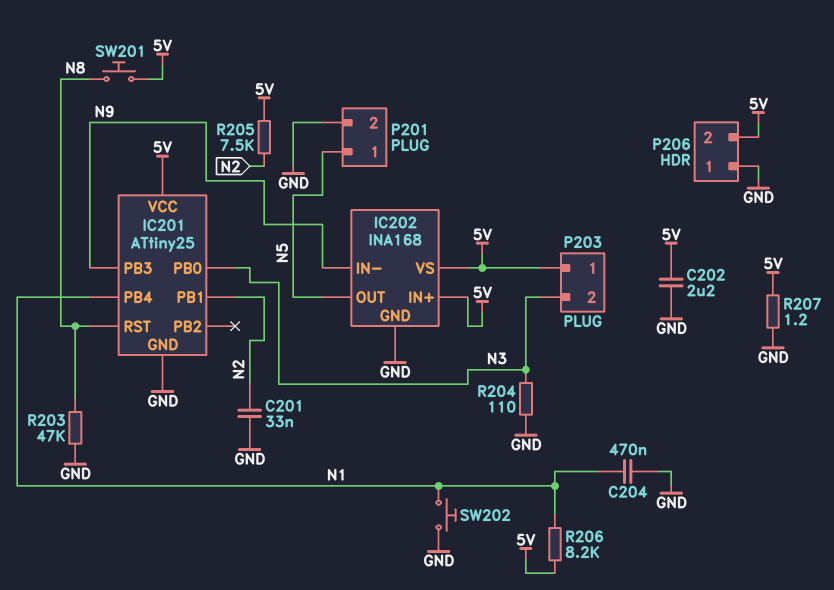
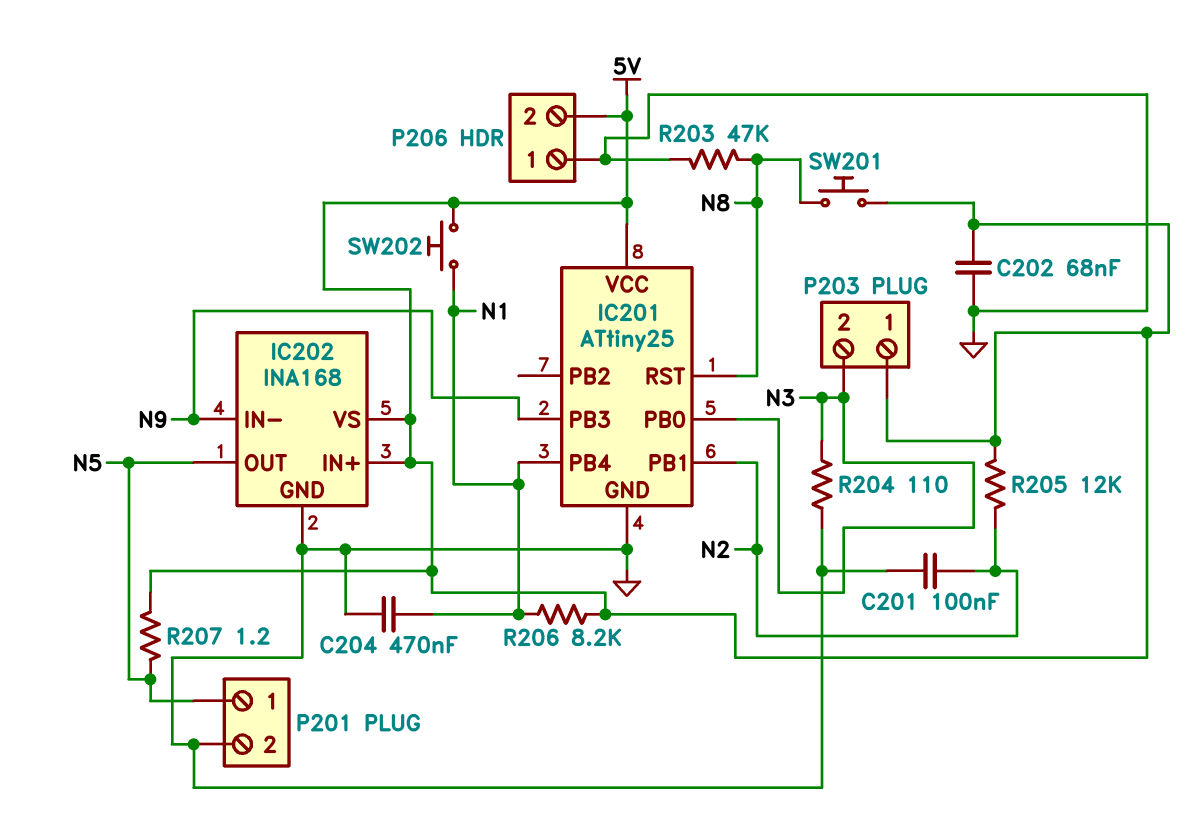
C201: 33nF (GND, N2) -> 100nF (GND, N2)
C202: 2.2uF (5V, GND) -> 68nF (5V, GND)
R205: 7.5k (5V, N2) -> 12k (5V, N2)
R207: 1.2 (5V, GND) -> 1.2 (5V, N5)
SW202: button (GND, N1) -> button (5V, N1)

